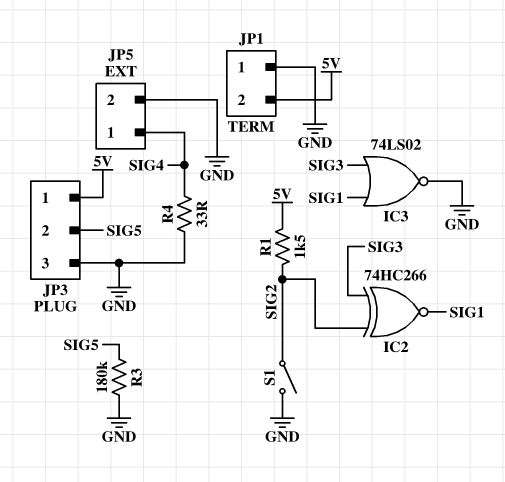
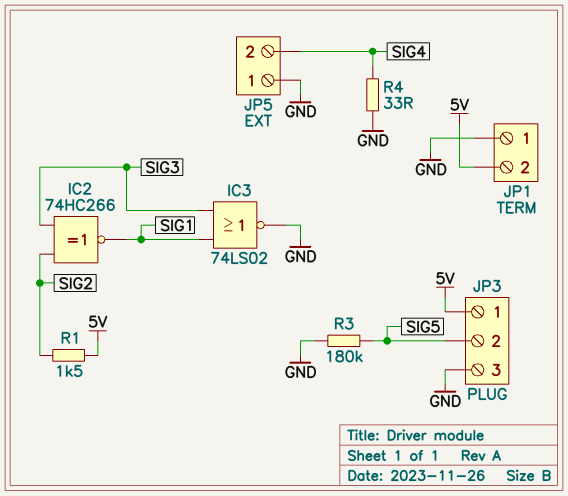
JP5 pin 1: SIG4 -> GND
JP5 pin 2: GND -> SIG4
S1: switch (GND, SIG2) -> none

